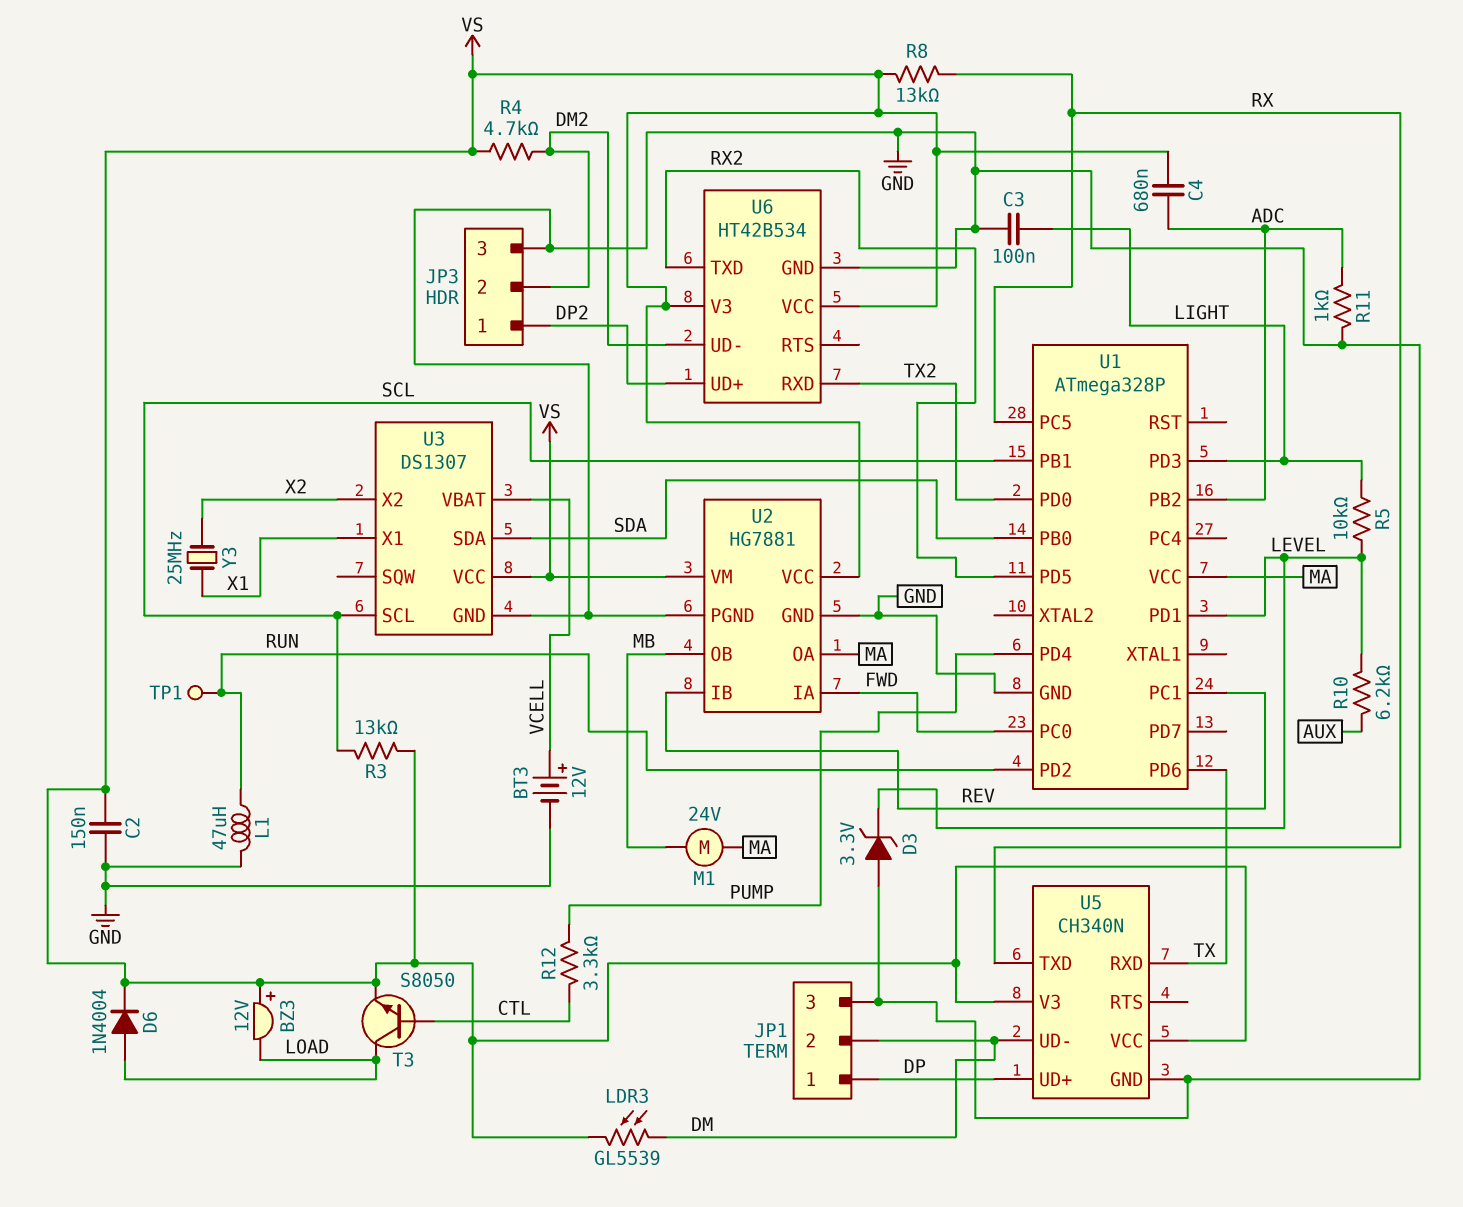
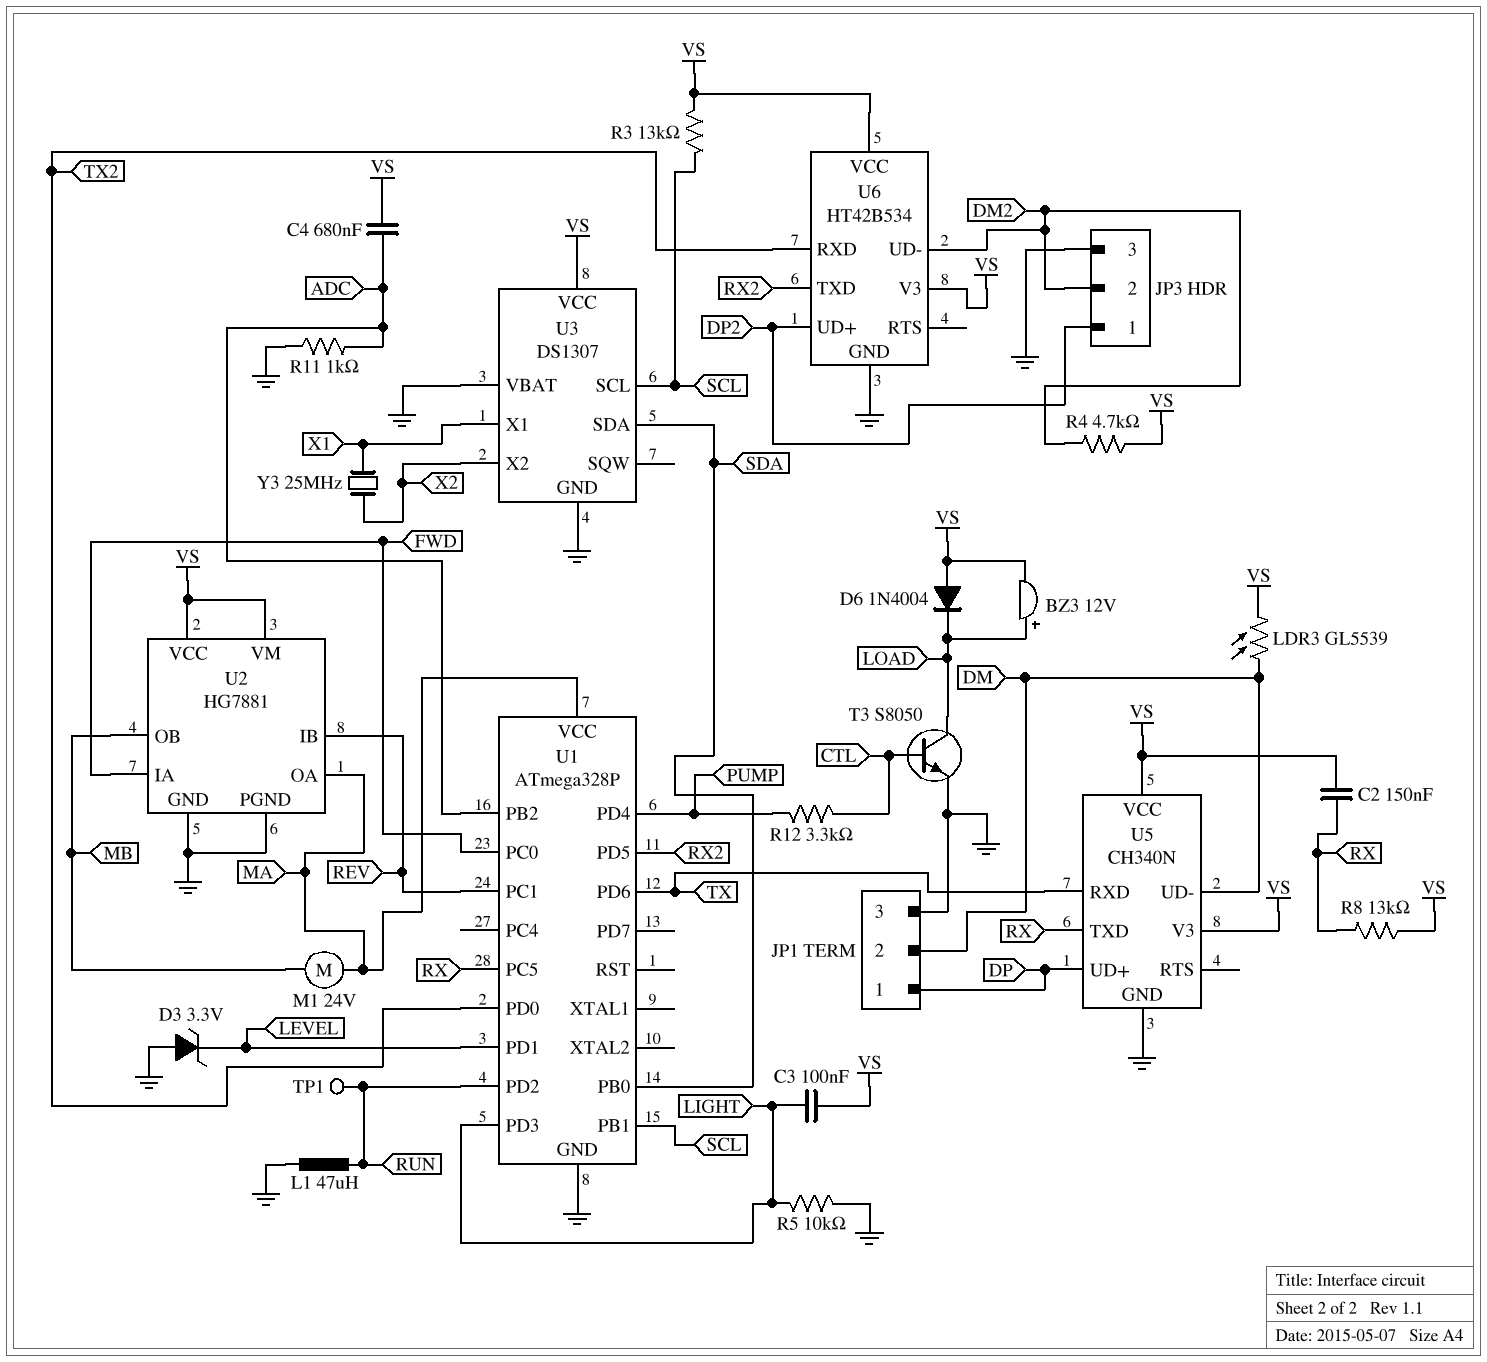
BT3: 12V (plus VCELL, minus GND) -> none
BZ3: buzzer 12V (plus VS, minus LOAD) -> buzzer 12V (plus LOAD, minus VS)
C2: 150nF (GND, VS) -> 150nF (RX, VS)
C3: 100nF (GND, LIGHT) -> 100nF (LIGHT, VS)
D6: diode 1N4004 (A LOAD, K VS) -> diode 1N4004 (A VS, K LOAD)
R5: 10k (LEVEL, LIGHT) -> 10k (GND, LIGHT)
R10: 6.2k (AUX, LEVEL) -> none
T3: NPN S8050 (B CTL, C LOAD, E VS) -> NPN S8050 (B CTL, C LOAD, E GND)
U3 pin VBAT: VCELL -> GND

